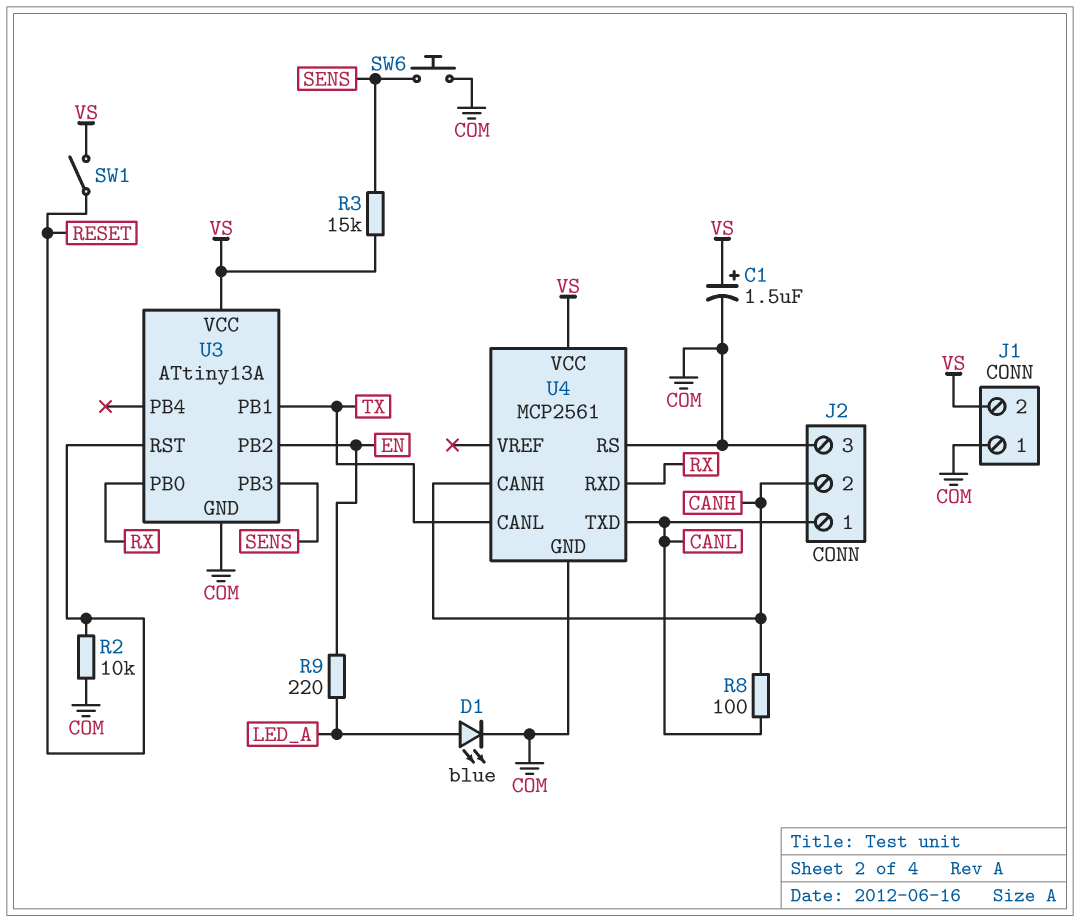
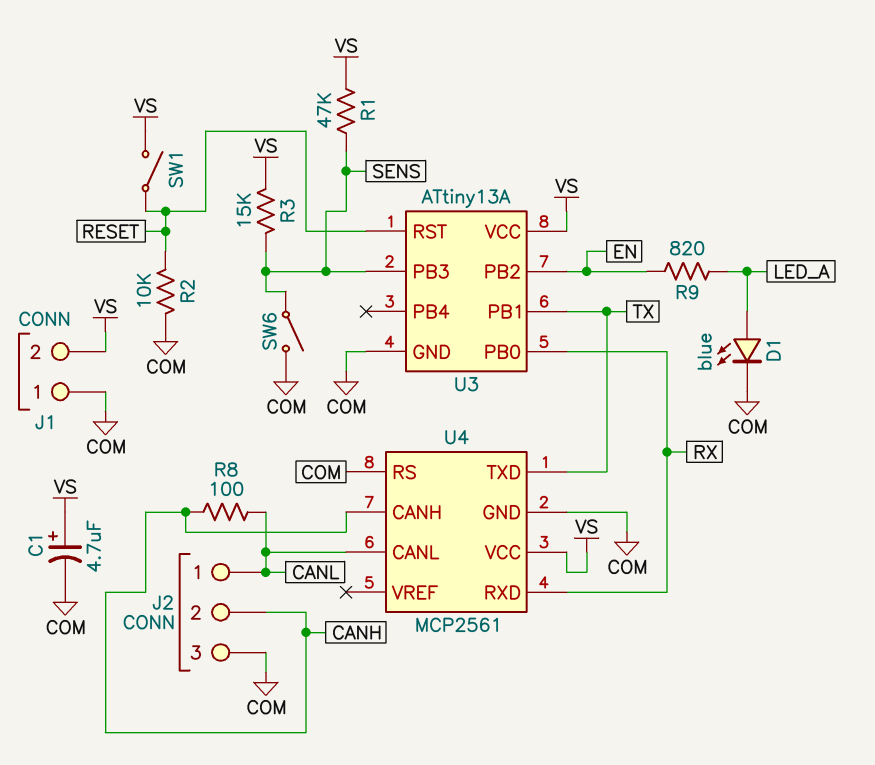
C1: 1.5uF (plus VS, minus COM) -> 4.7uF (plus VS, minus COM)
R1: none -> 47k (SENS, VS)
R9: 220 (EN, LED_A) -> 820 (EN, LED_A)
SW6: button (COM, SENS) -> switch (COM, SENS)
U4 pin CANL: TX -> CANL
U4 pin TXD: CANL -> TX

